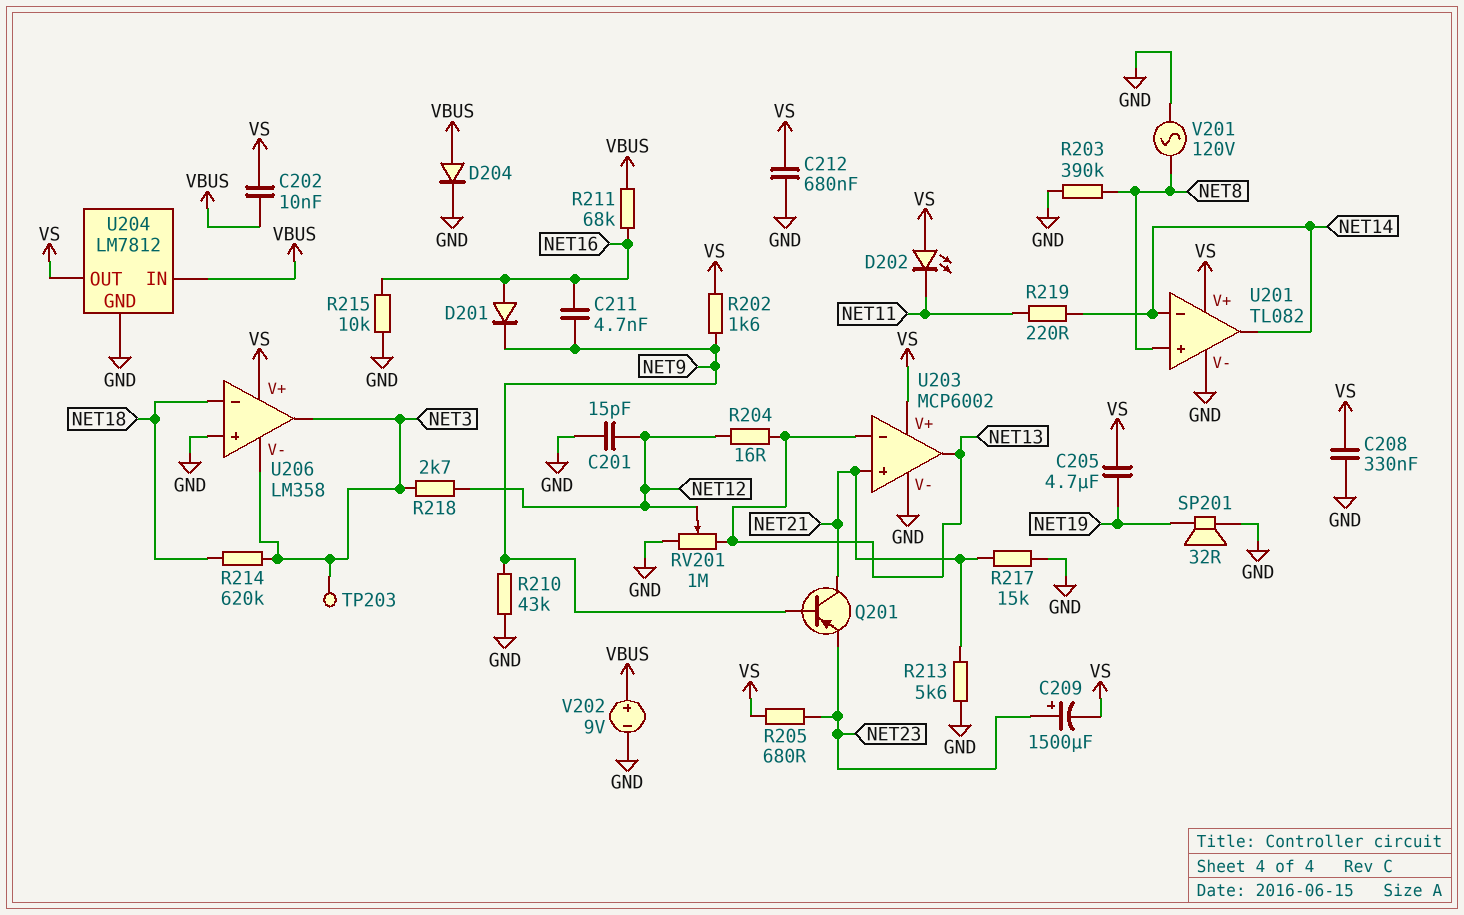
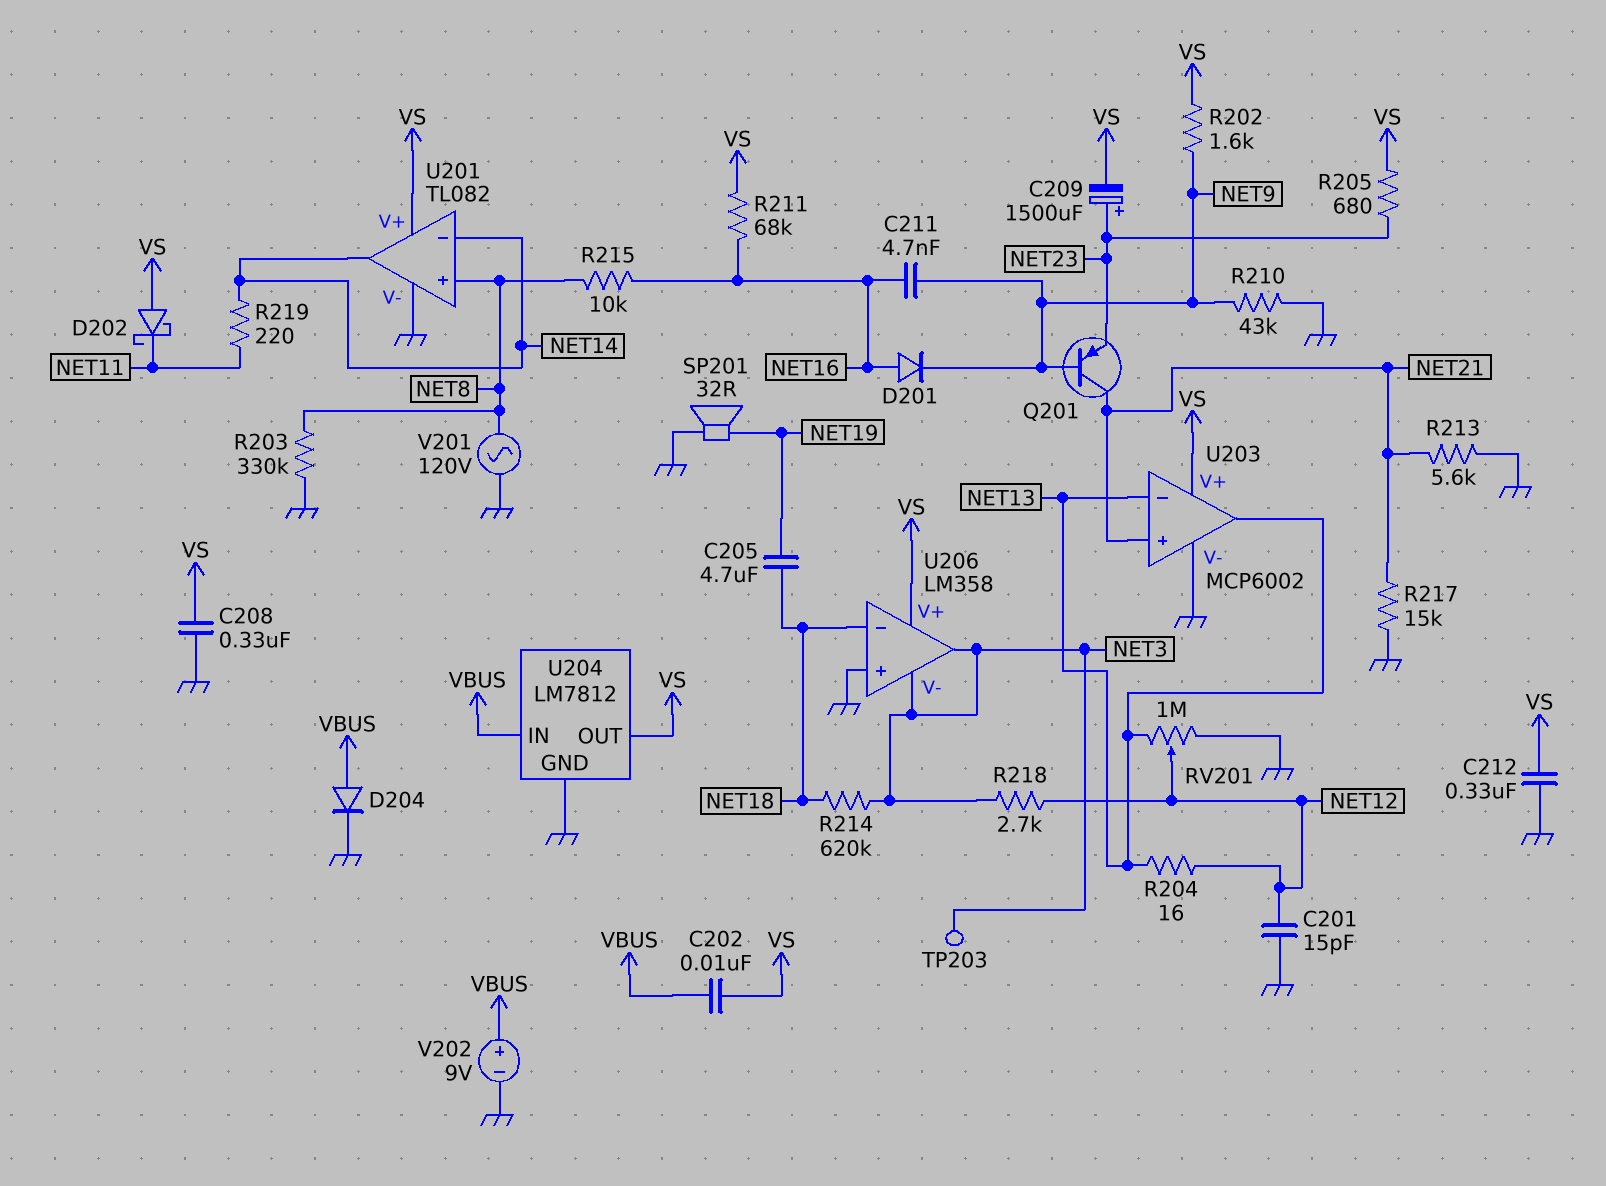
C205: 4.7uF (NET19, VS) -> 4.7uF (NET18, NET19)
C212: 680nF (GND, VS) -> 330nF (GND, VS)
D202: LED (A VS, K NET11) -> schottky (A VS, K NET11)
R203: 390k (GND, NET8) -> 330k (GND, NET8)
R211: 68k (NET16, VBUS) -> 68k (NET16, VS)
R215: 10k (GND, NET16) -> 10k (NET8, NET16)

